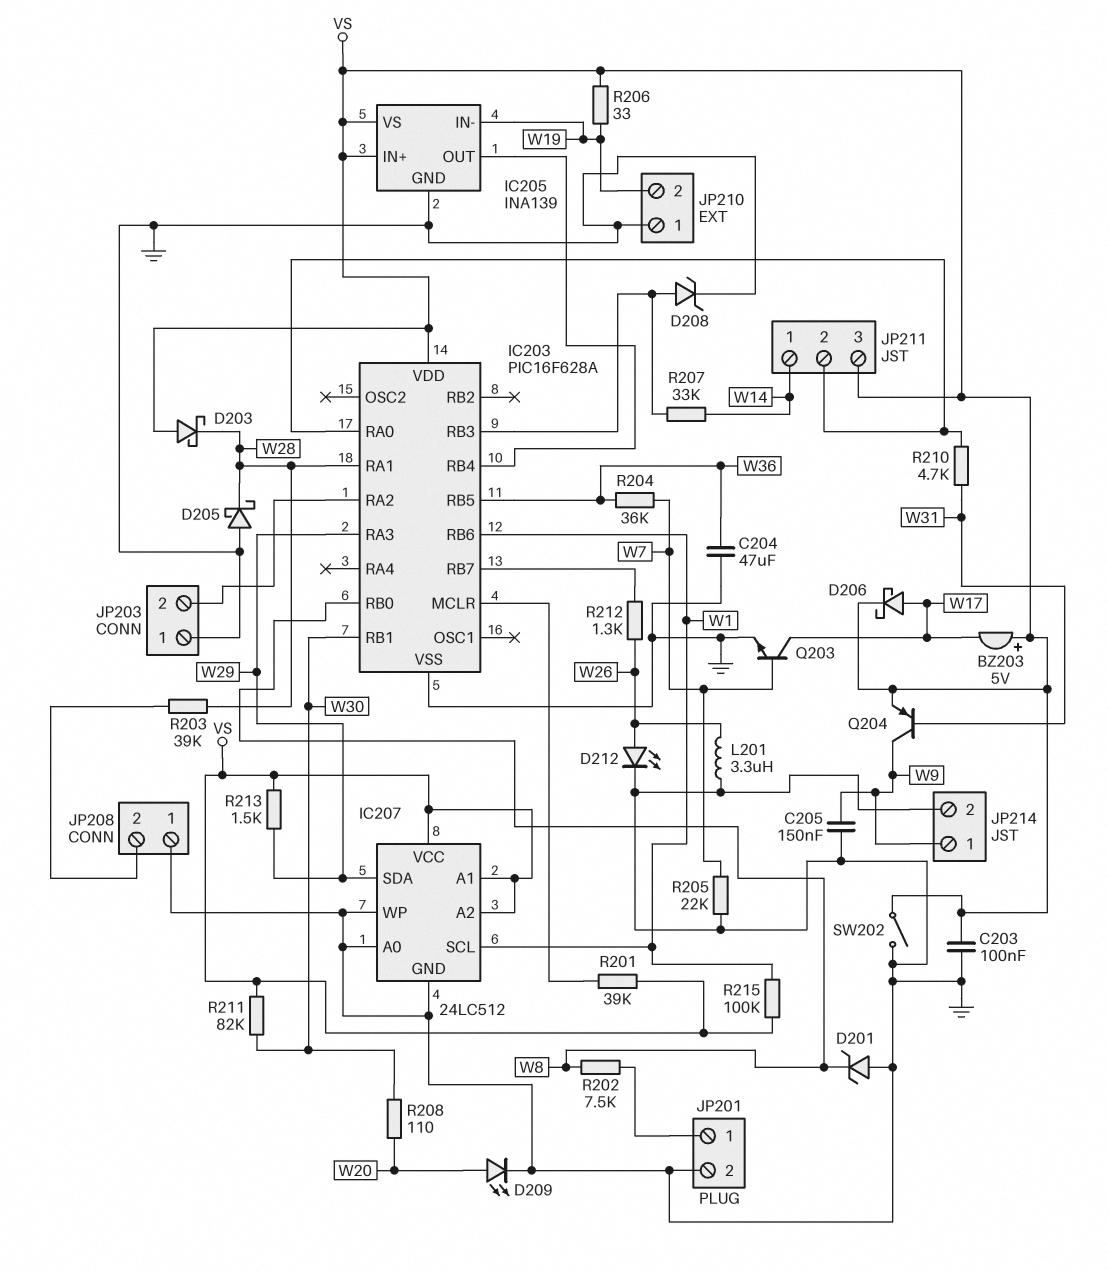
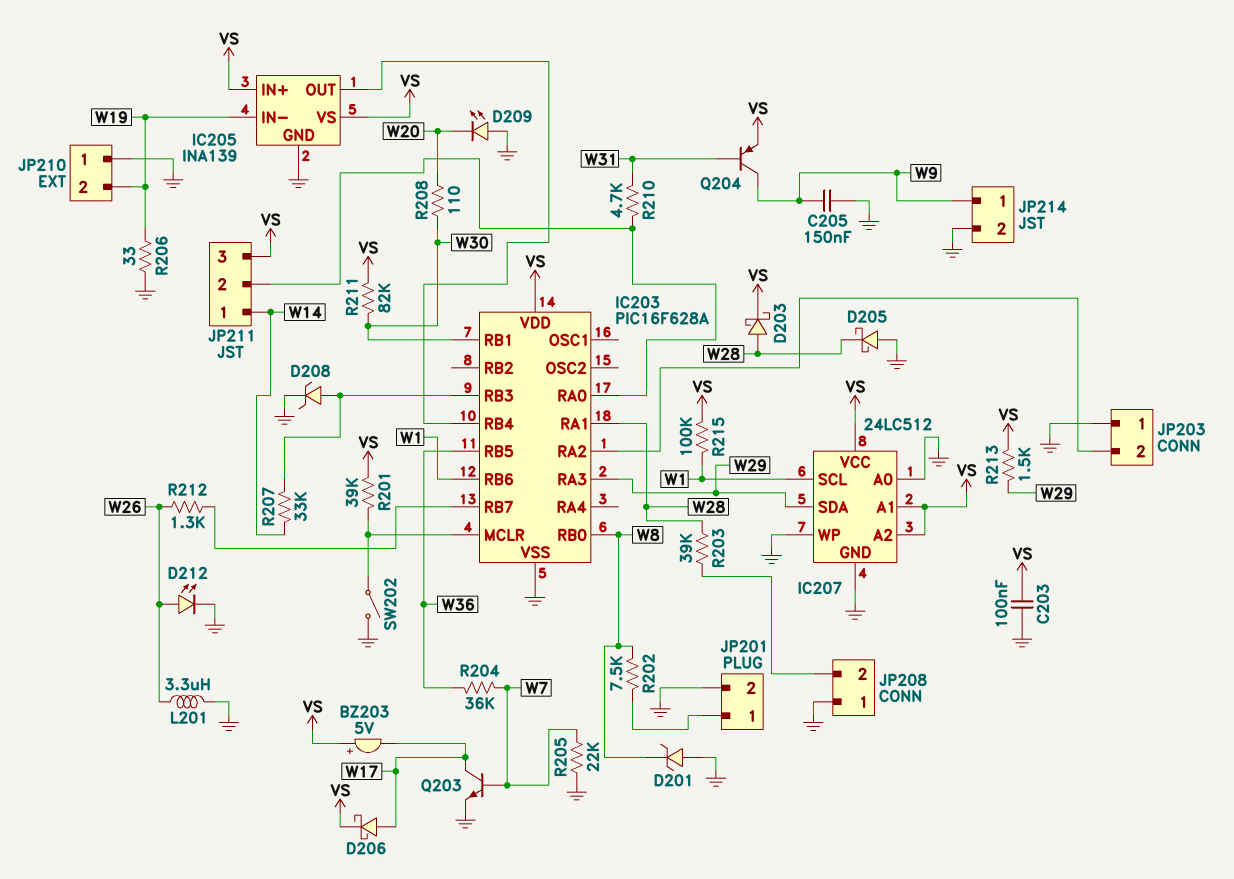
C204: 47uF (GND, W36) -> none
D203: schottky (A VS, K W28) -> schottky (A W28, K VS)
D209: LED (A W20, K GND) -> LED (A GND, K W20)
R206: 33 (VS, W19) -> 33 (GND, W19)
SW202: switch (GND, VS) -> switch (GND, IC203/MCLR)

